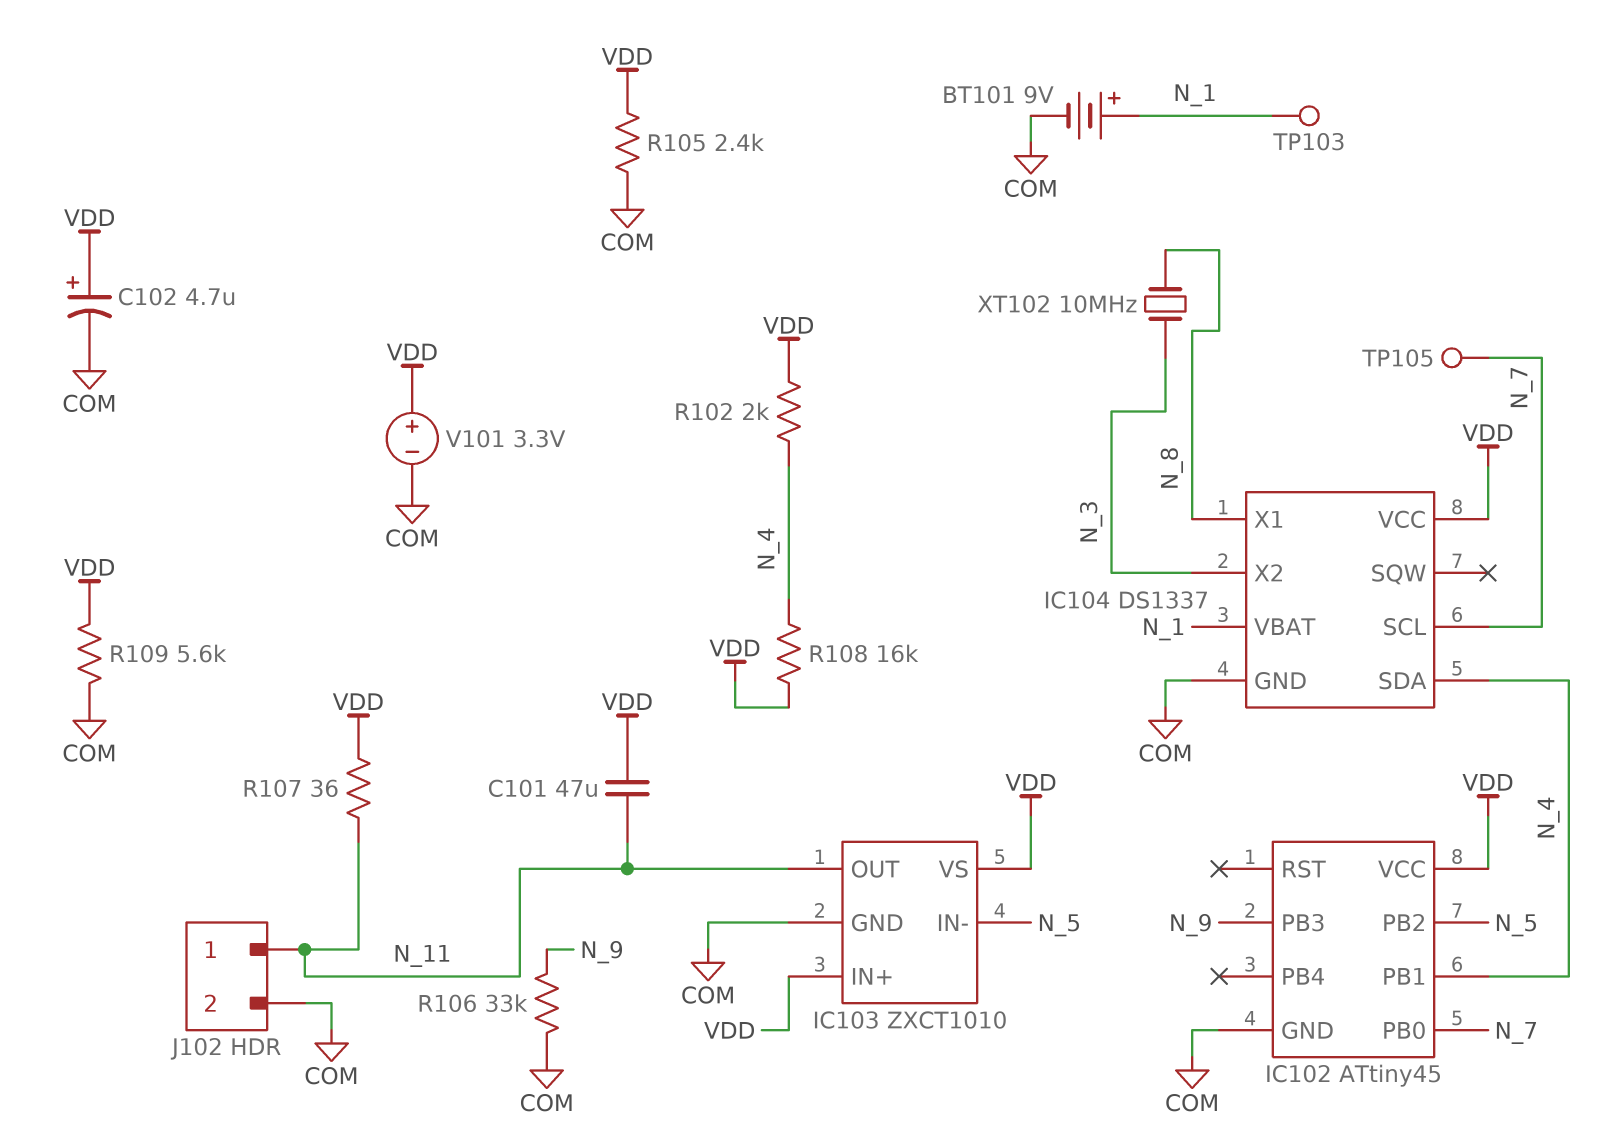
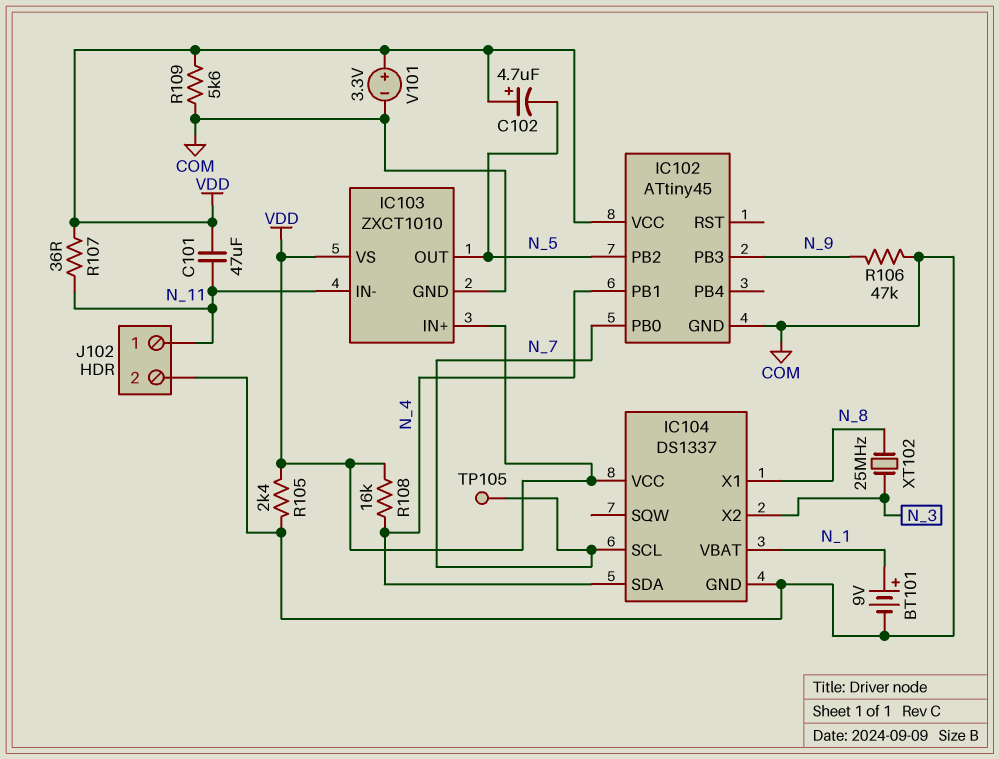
C102: 4.7uF (plus VDD, minus COM) -> 4.7uF (plus VDD, minus N_5)
IC103 pin IN-: N_5 -> N_11
IC103 pin OUT: N_11 -> N_5
R102: 2k (N_4, VDD) -> none
R106: 33k (COM, N_9) -> 47k (COM, N_9)
TP103: test point (N_1) -> none
XT102: 10MHz (N_3, N_8) -> 25MHz (N_3, N_8)

